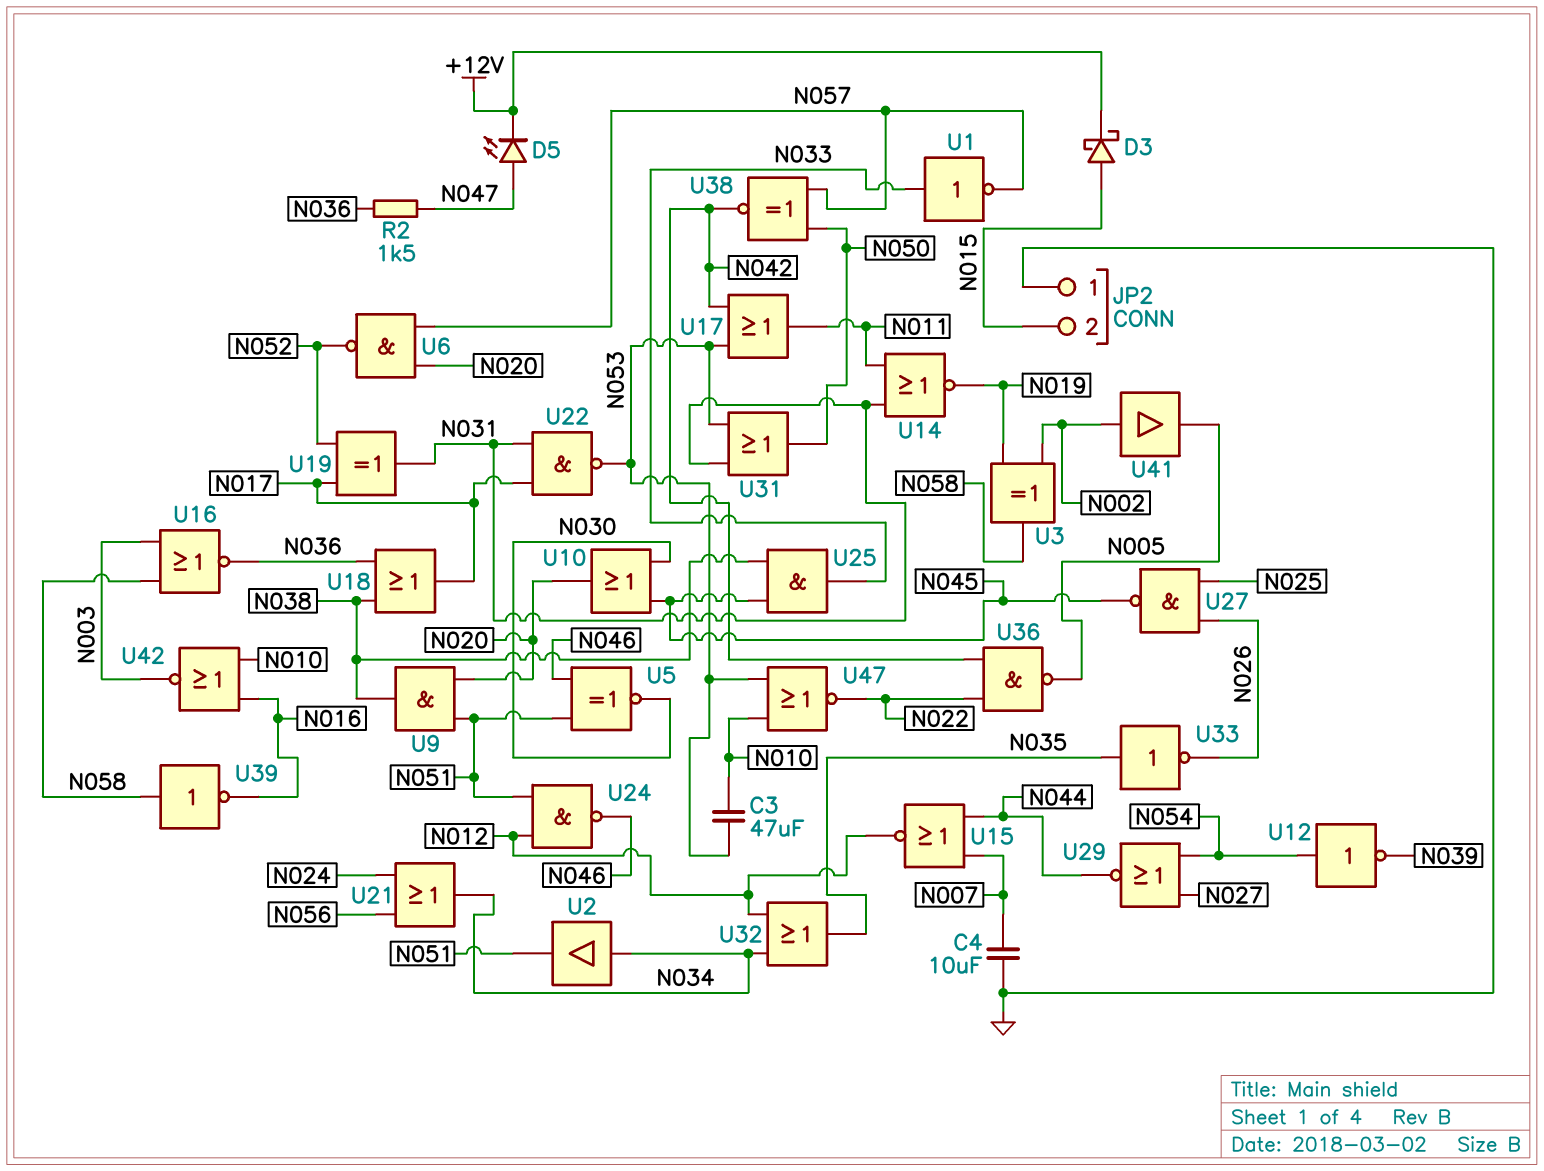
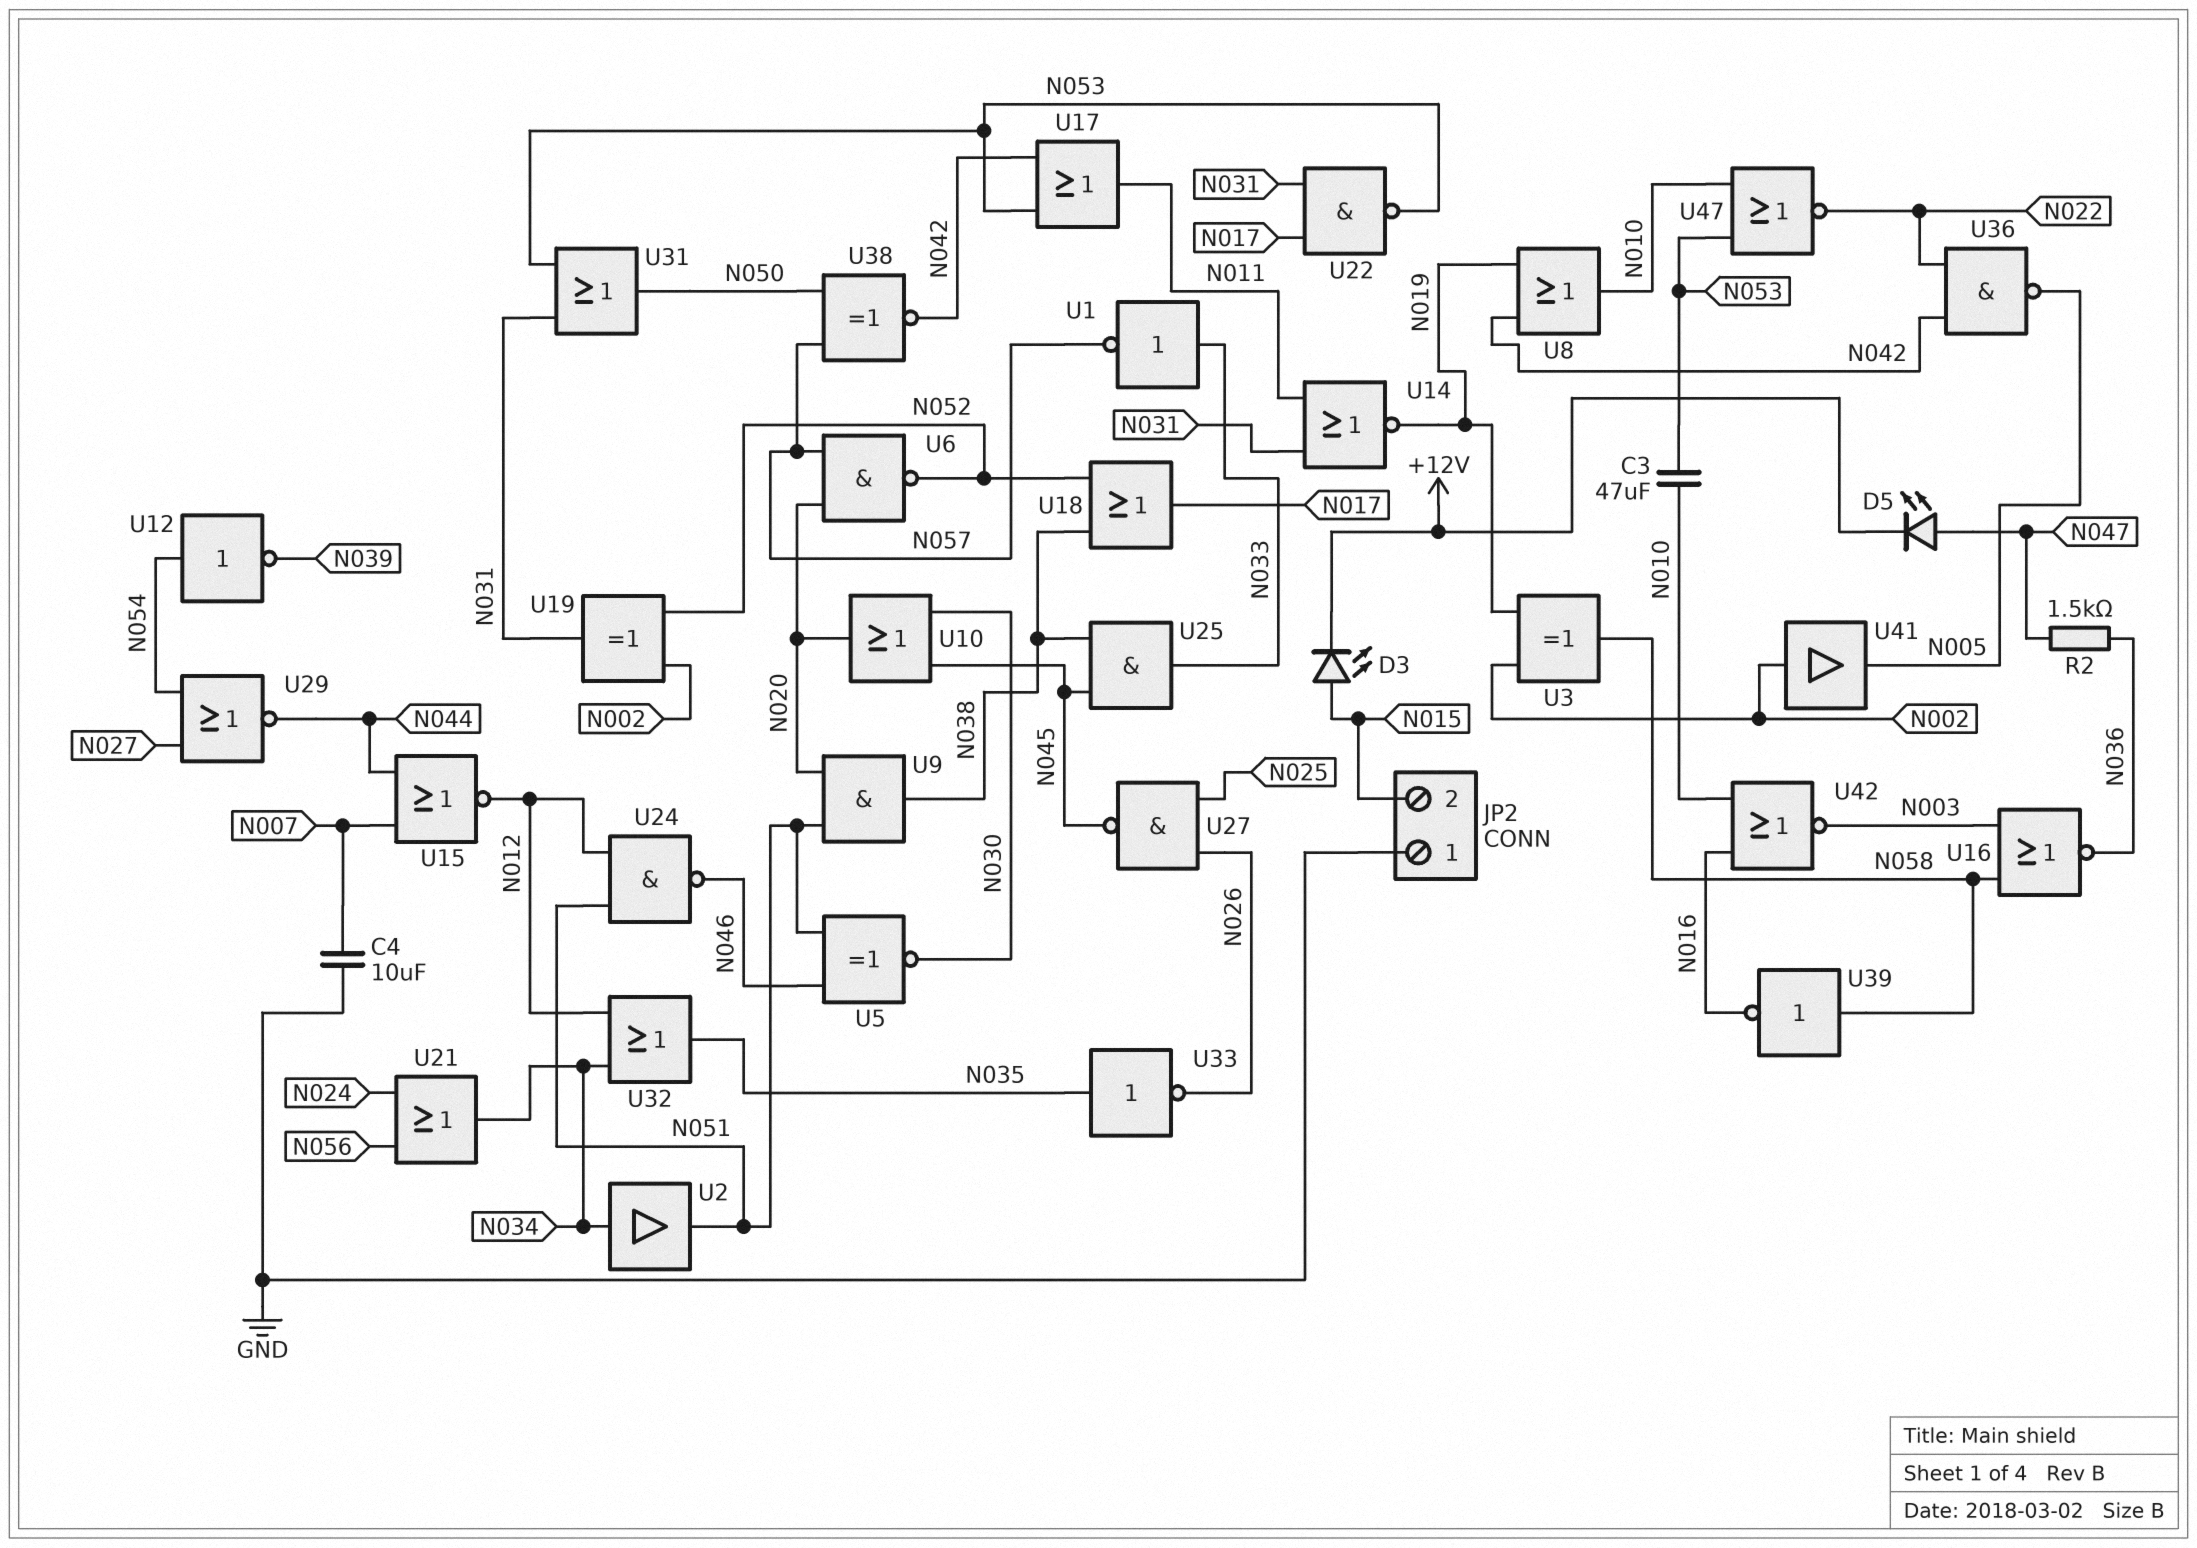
D3: schottky (A N015, K +12V) -> LED (A N015, K +12V)
U8: none -> OR (in N019, in N042, out N010)
U18: OR (in N036, in N038, out N017) -> OR (in N038, in N052, out N017)
U19: XOR (in N017, in N052, out N031) -> XOR (in N002, in N052, out N031)

